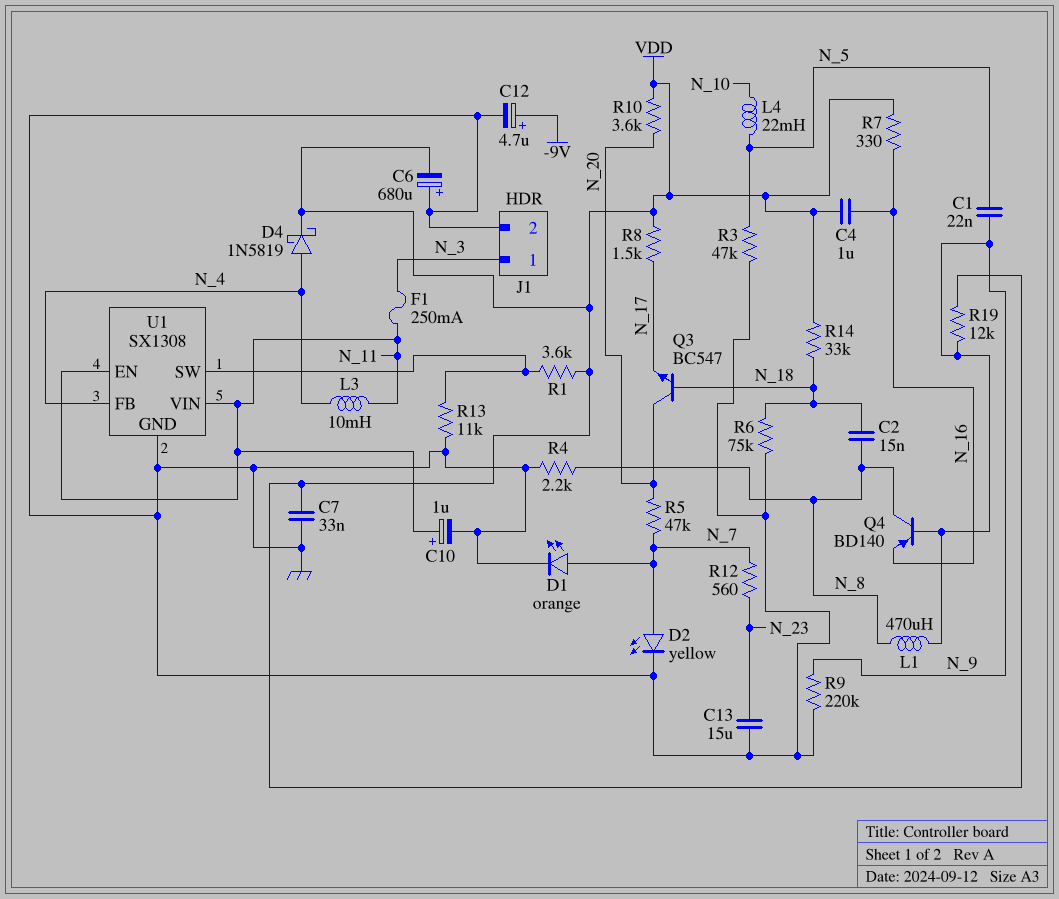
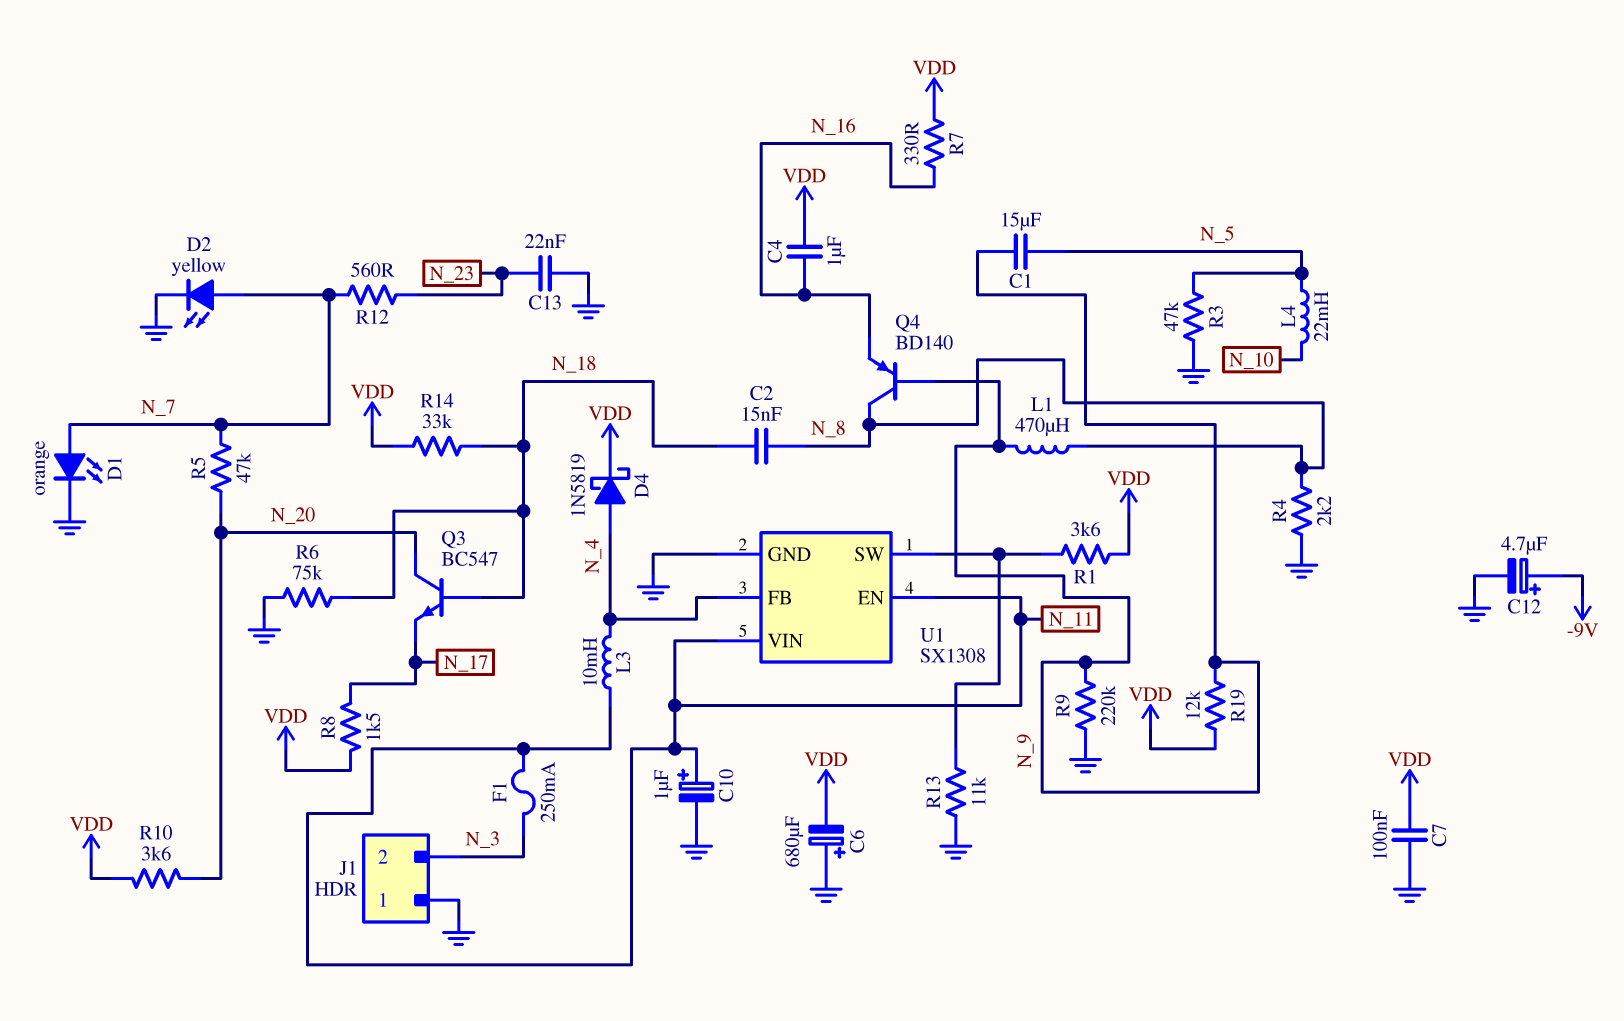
C1: 22nF (N_5, N_9) -> 15uF (N_5, N_9)
C7: 33nF (GND, VDD) -> 100nF (GND, VDD)
C13: 15uF (GND, N_23) -> 22nF (GND, N_23)
J1 pin 1: N_3 -> GND
J1 pin 2: GND -> N_3

